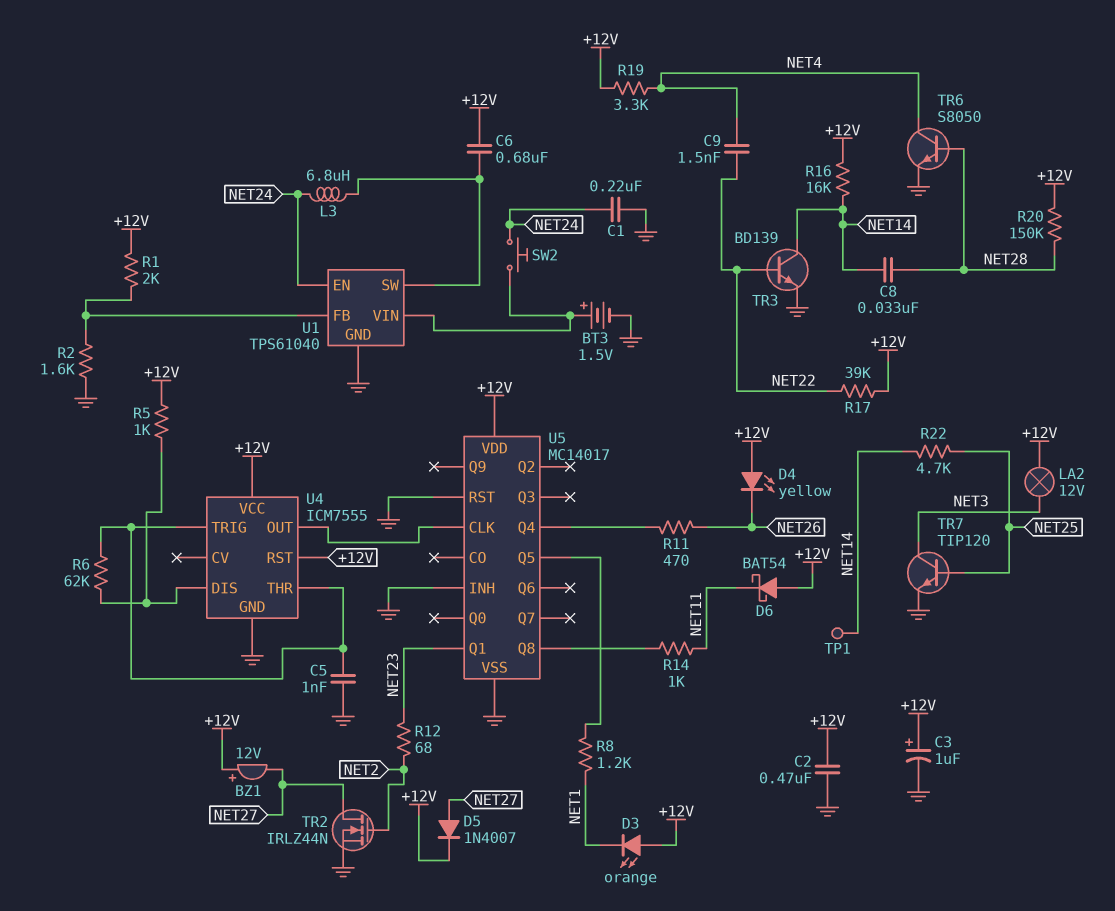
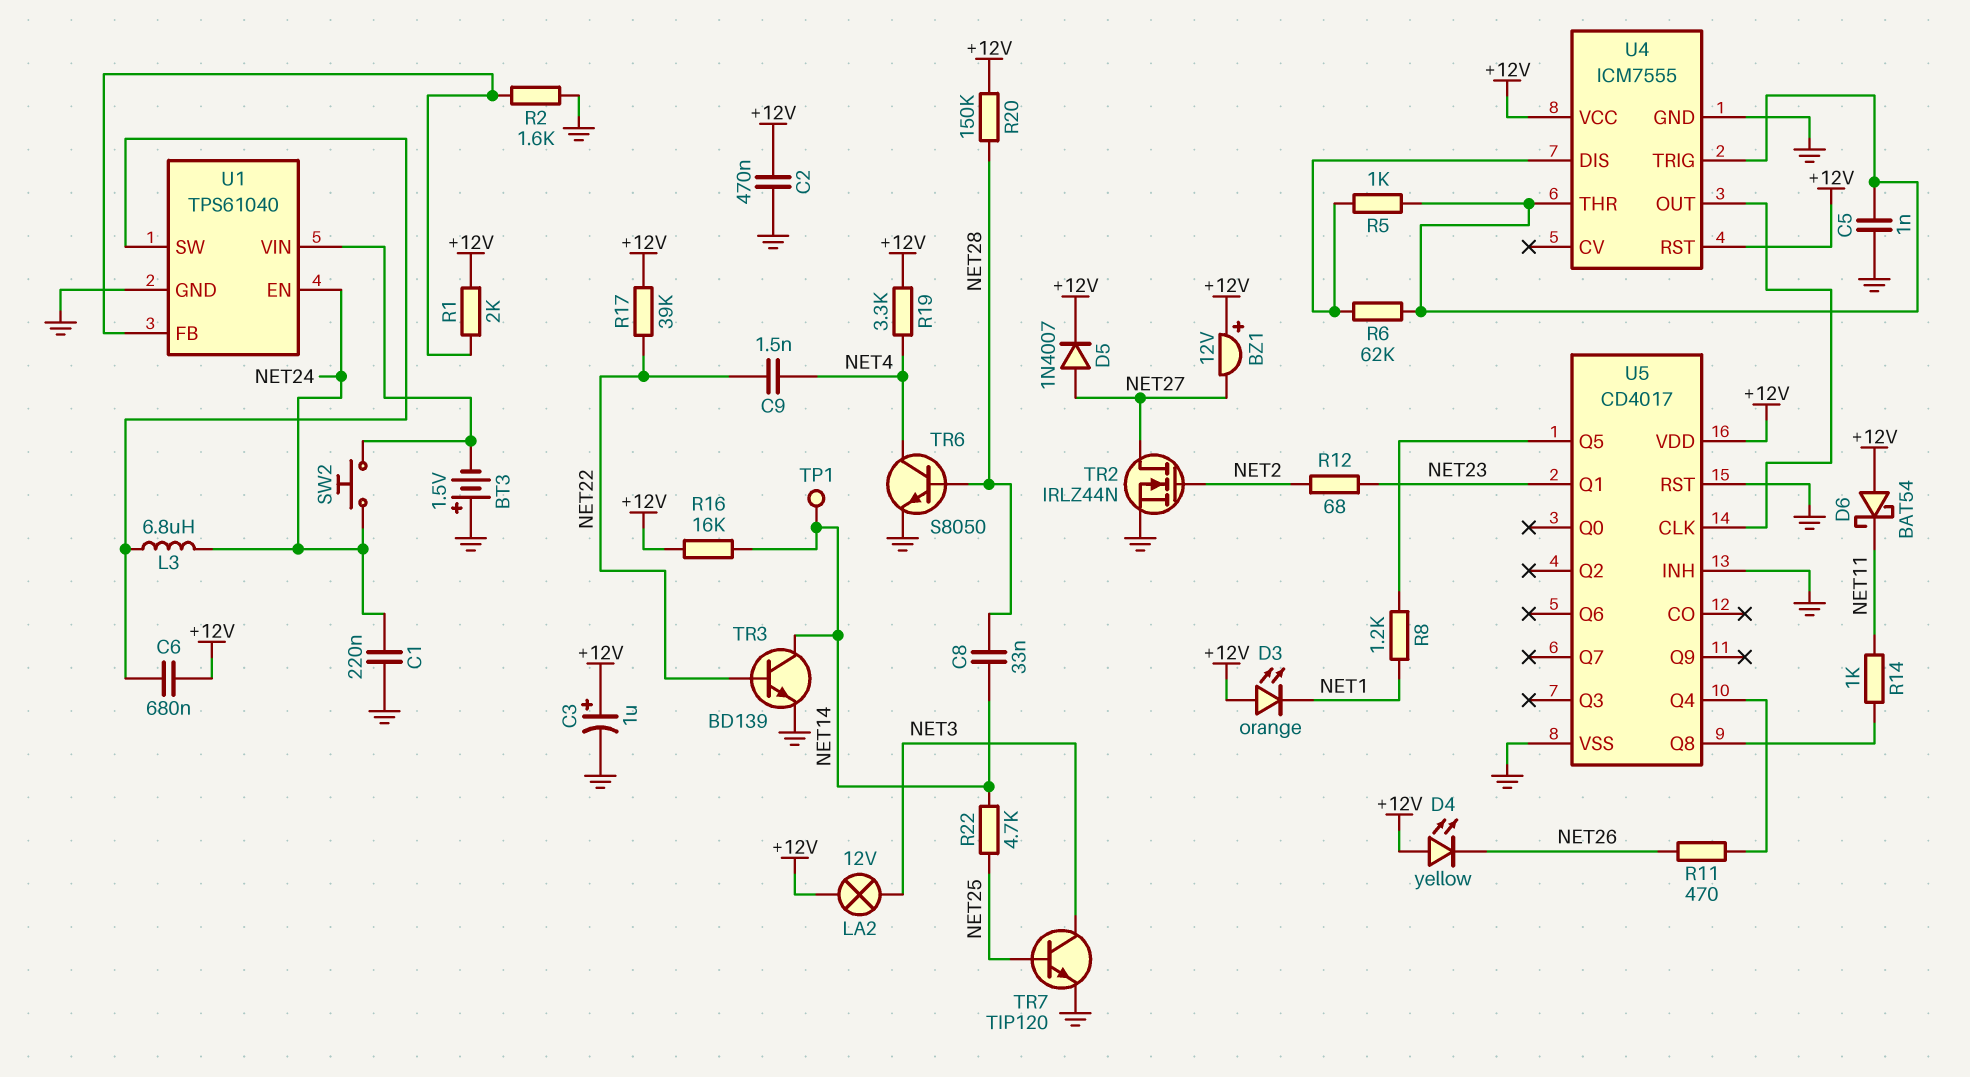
BT3: 1.5V (plus U1/VIN, minus GND) -> 1.5V (plus GND, minus U1/VIN)
R5: 1k (+12V, U4/DIS) -> 1k (U4/DIS, U4/THR)
U5: MC14017 -> CD4017

